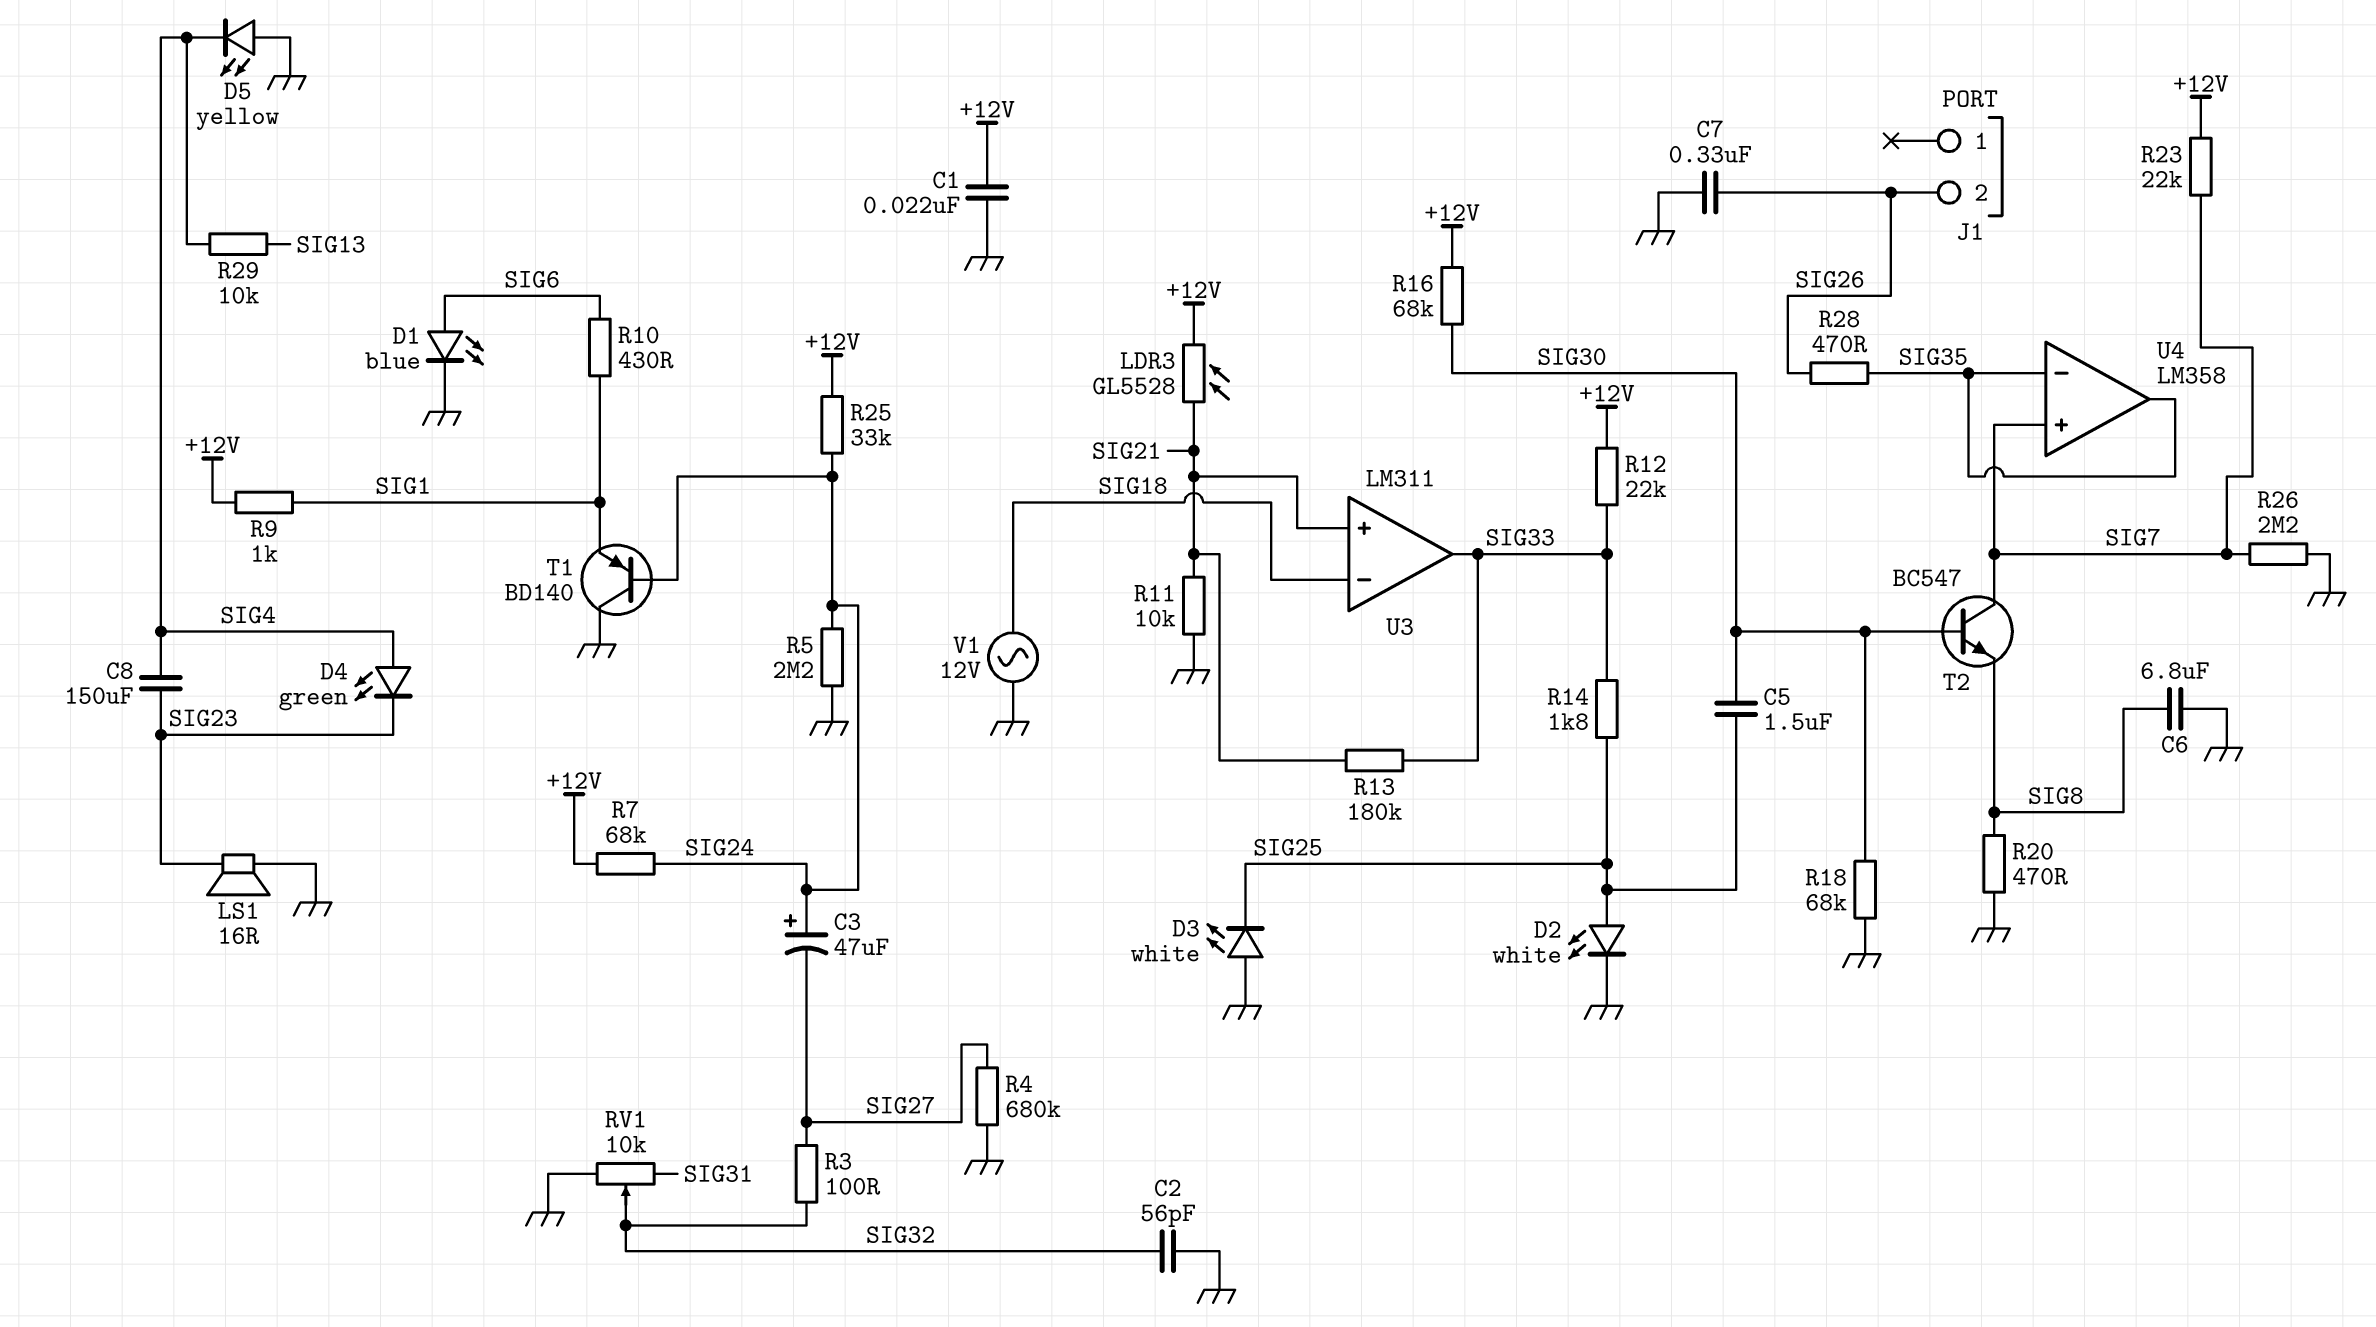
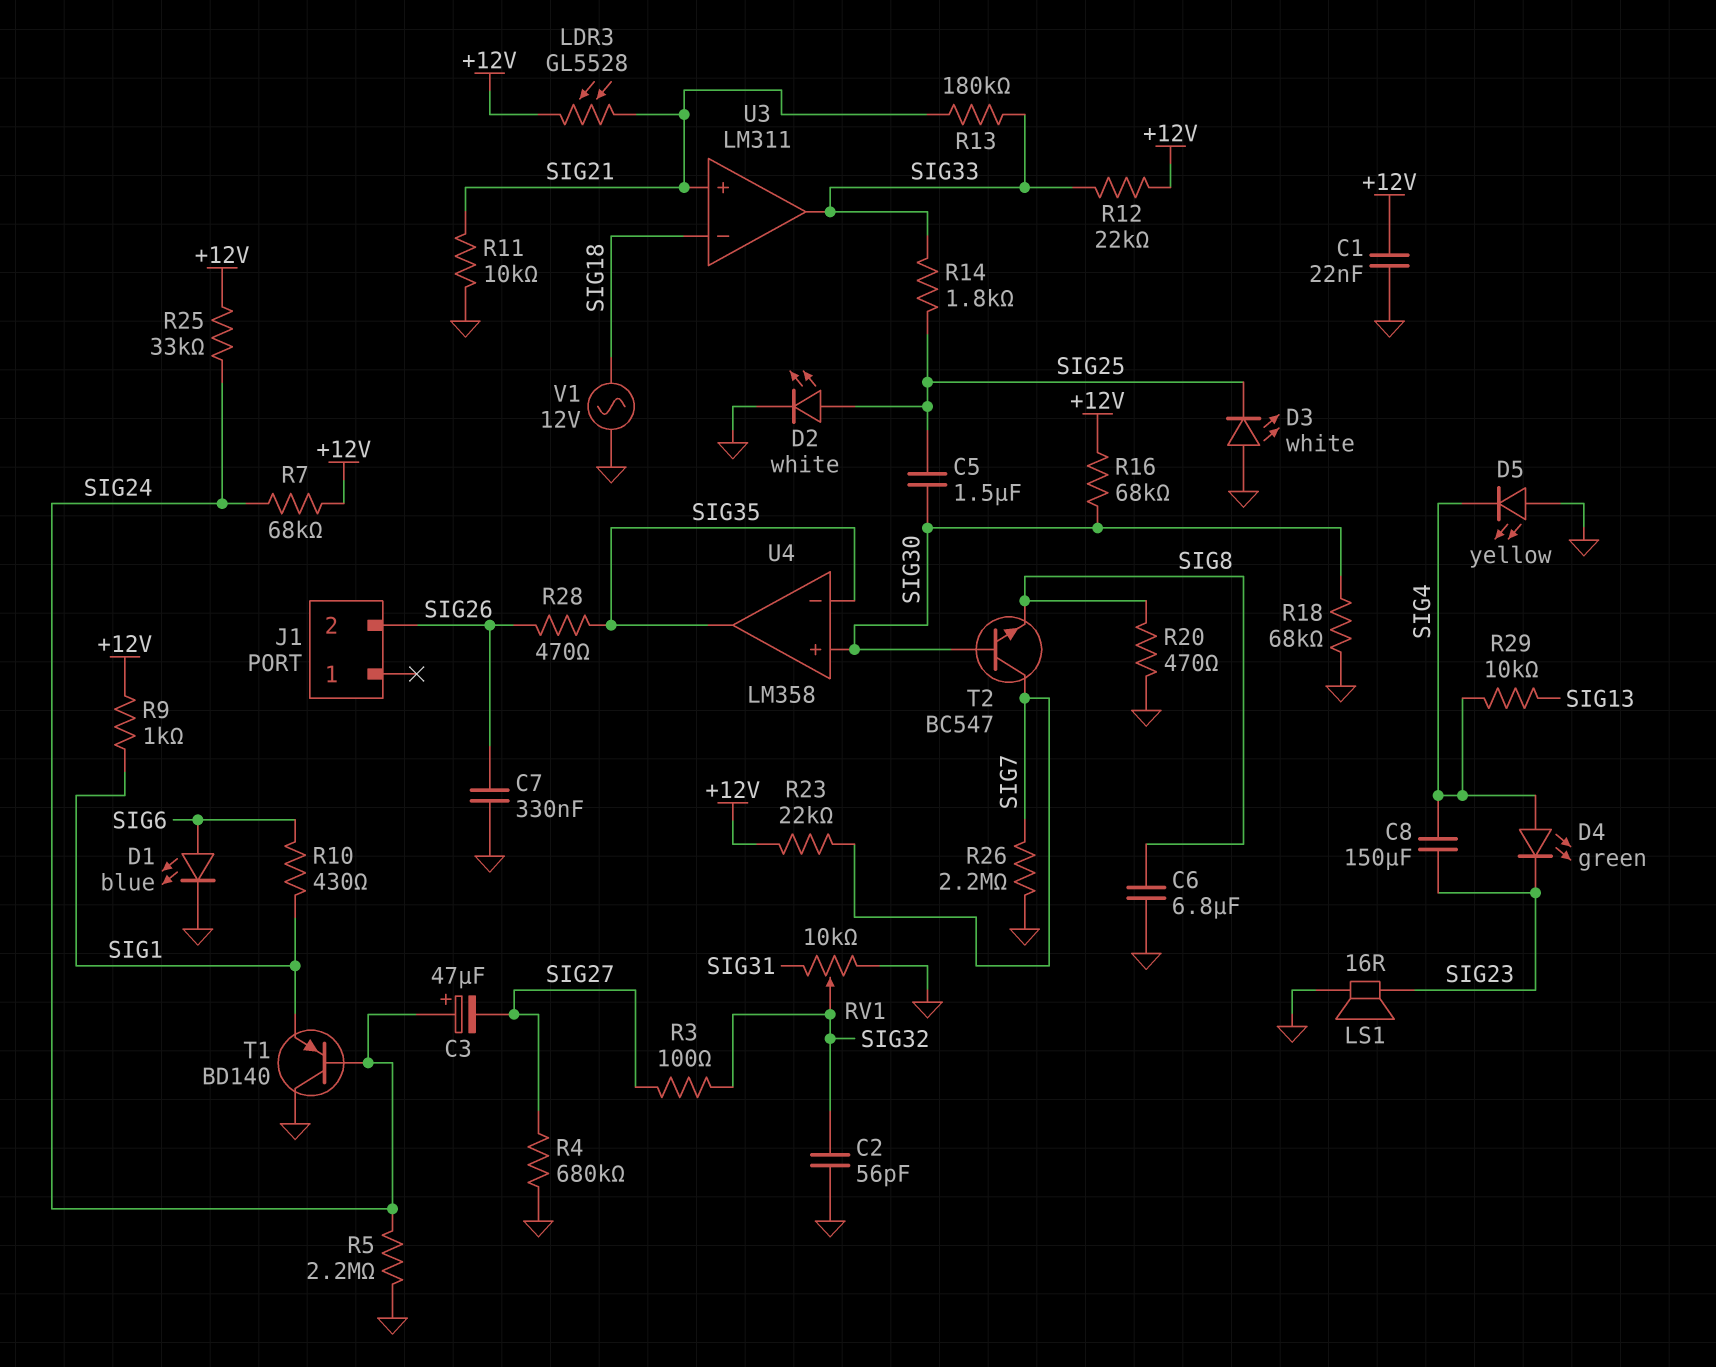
U4 pin in+: SIG7 -> SIG30

